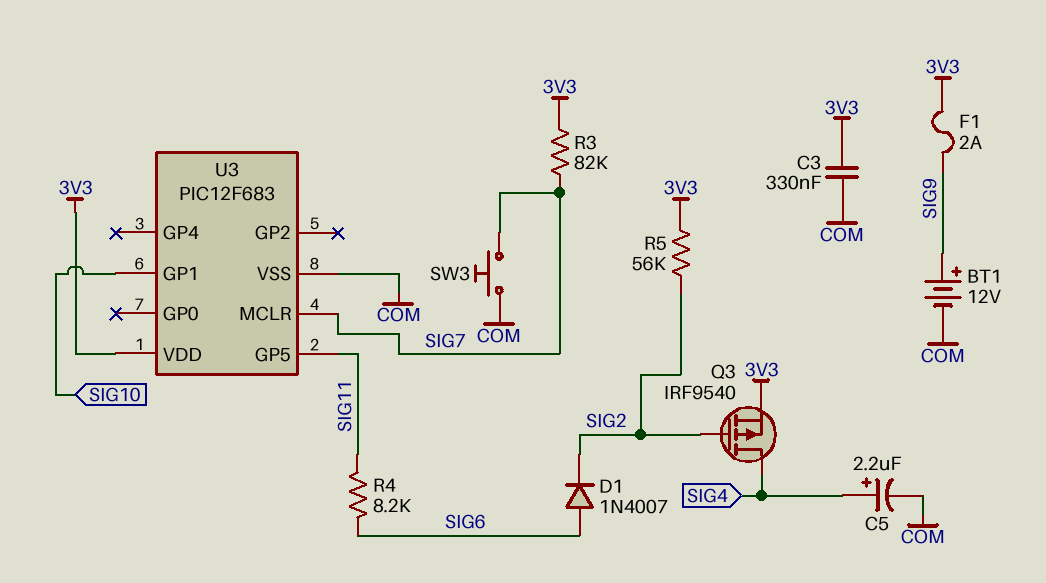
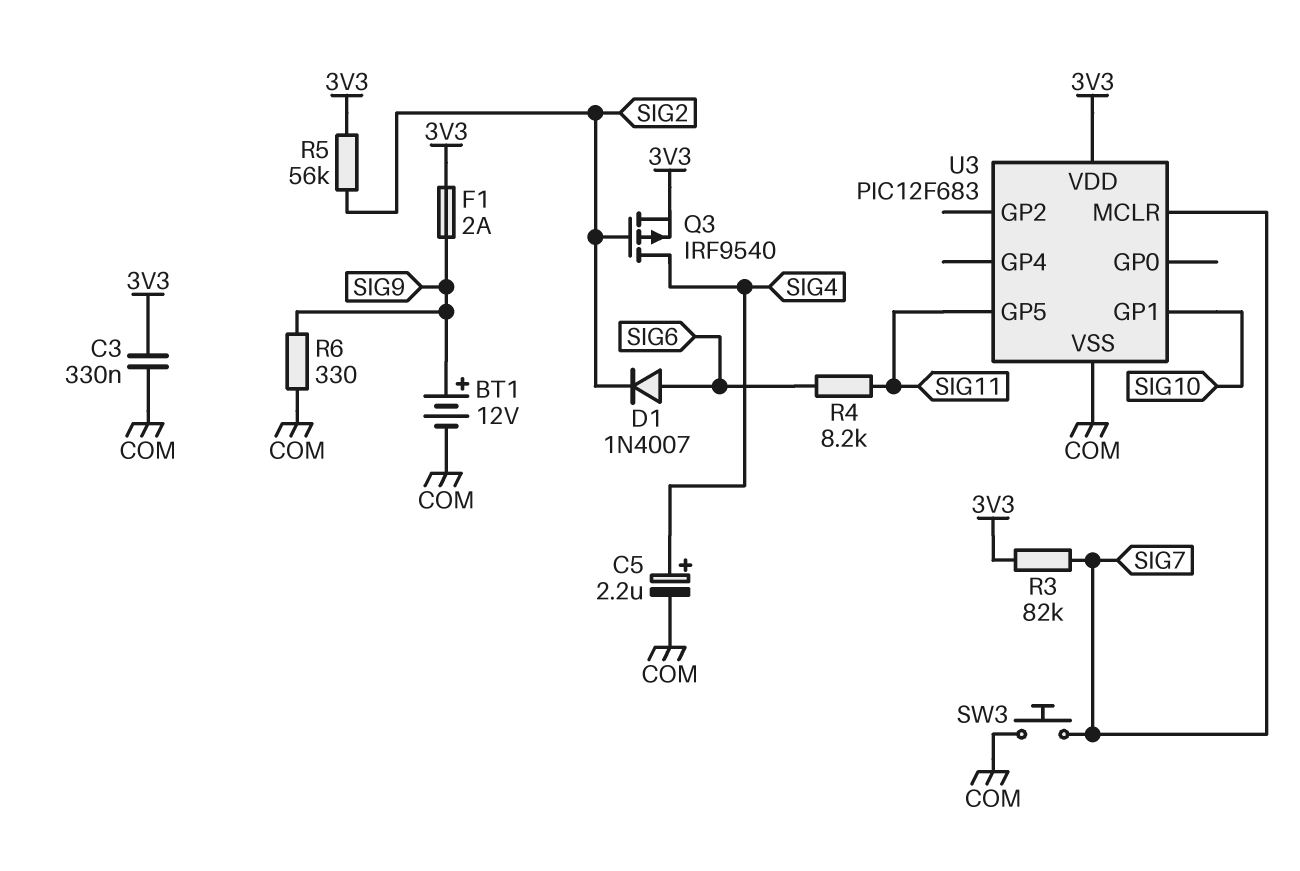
R6: none -> 330 (COM, SIG9)

